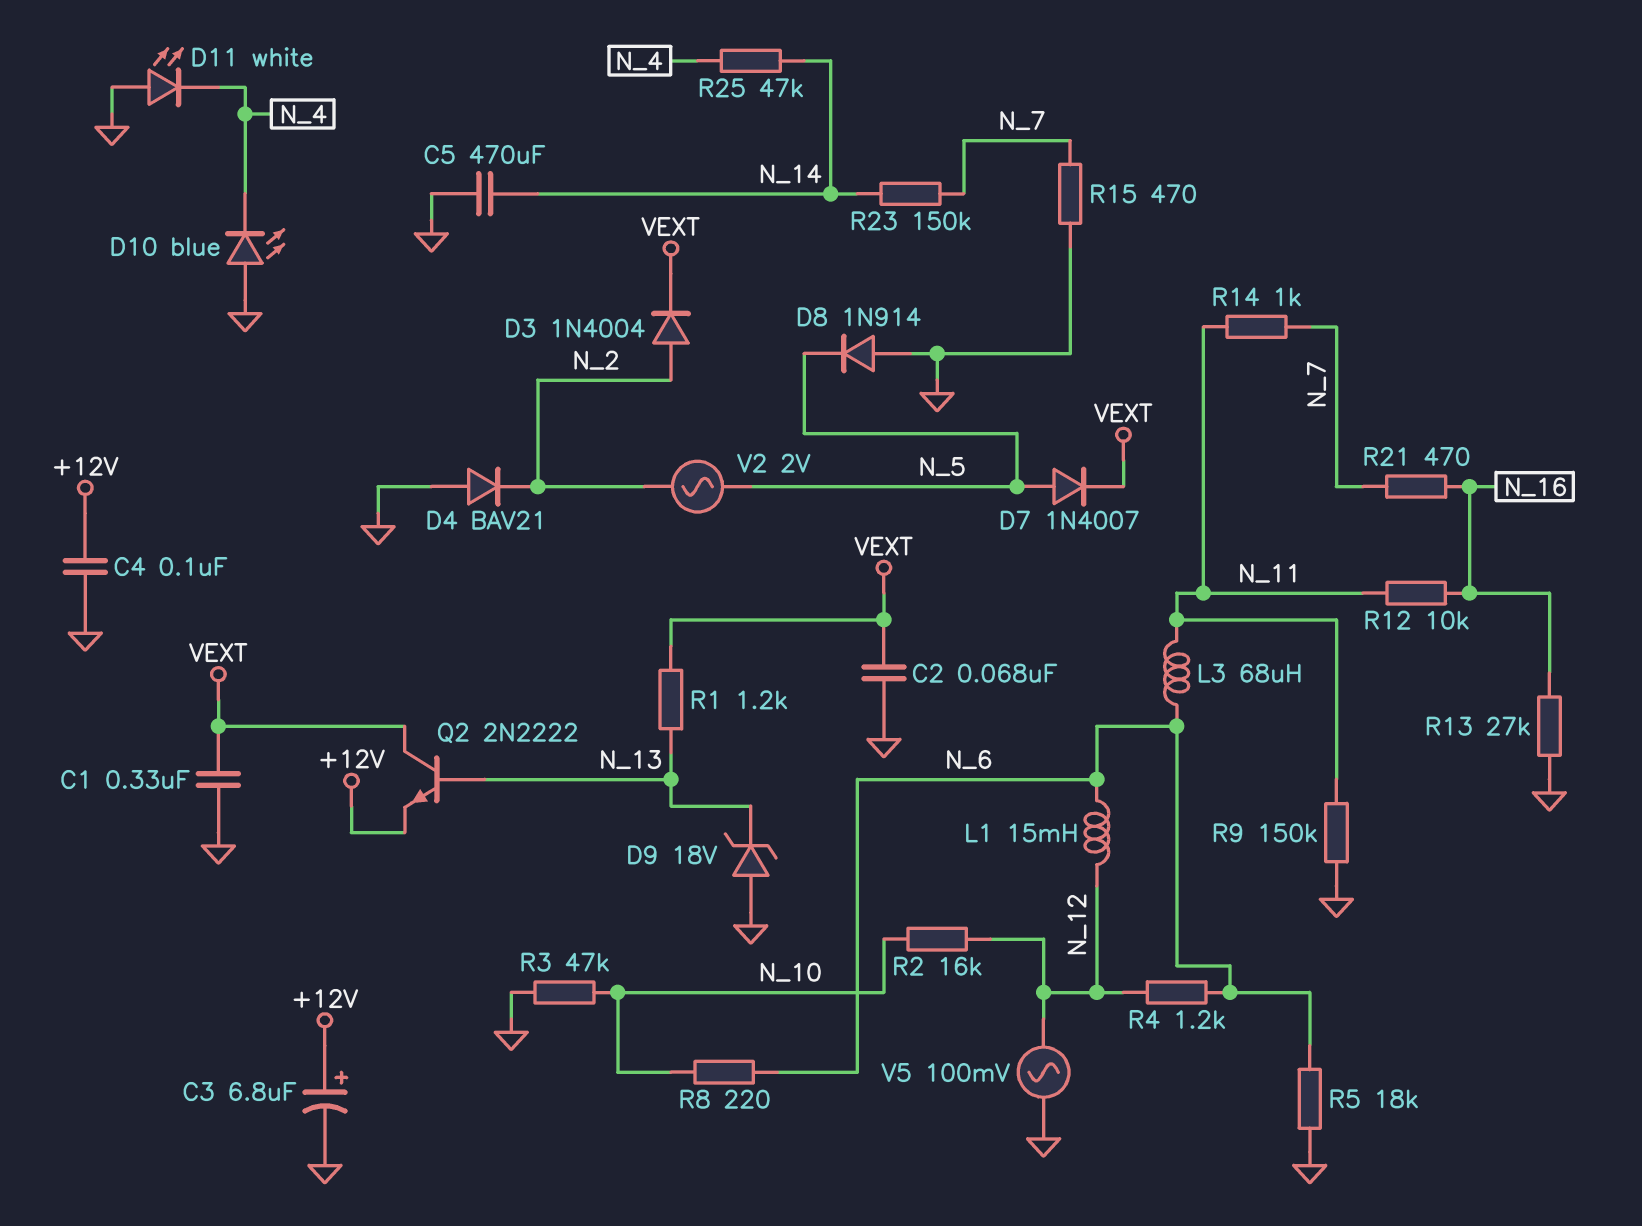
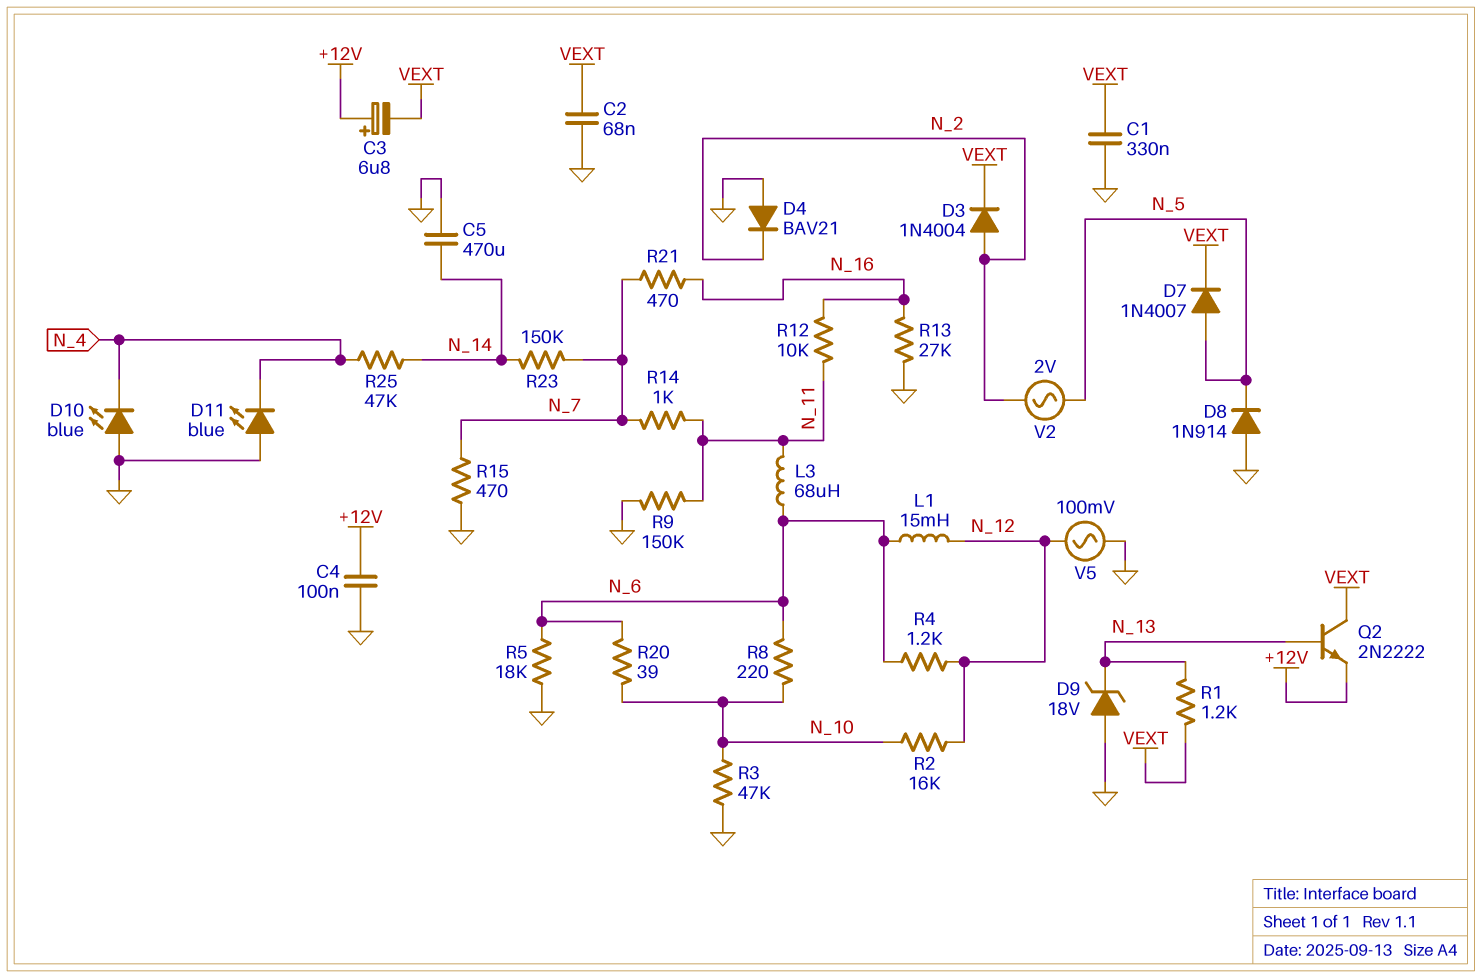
C3: 6.8uF (plus +12V, minus GND) -> 6.8uF (plus +12V, minus VEXT)
D11: LED white (A GND, K N_4) -> LED blue (A GND, K N_4)
R20: none -> 39 (N_6, N_10)

